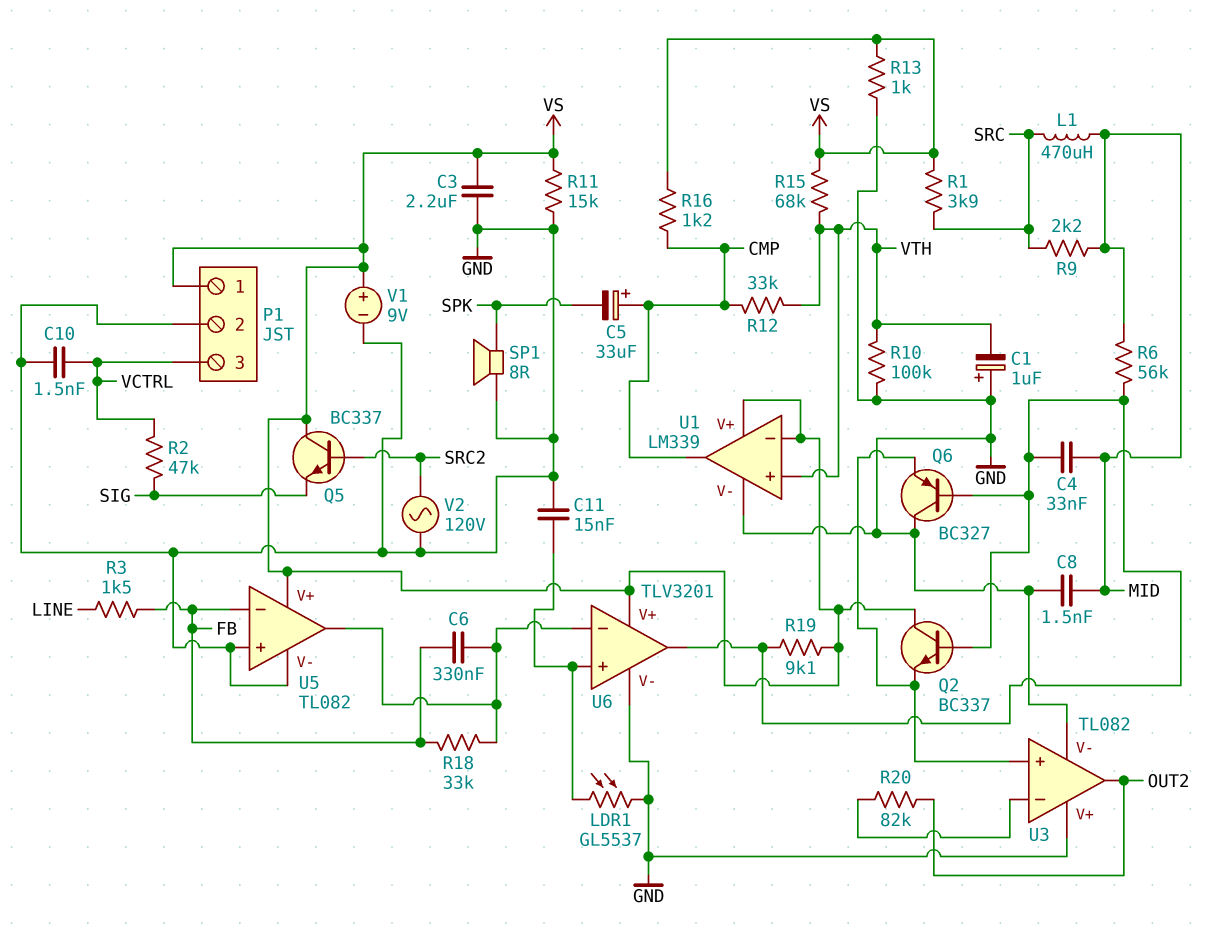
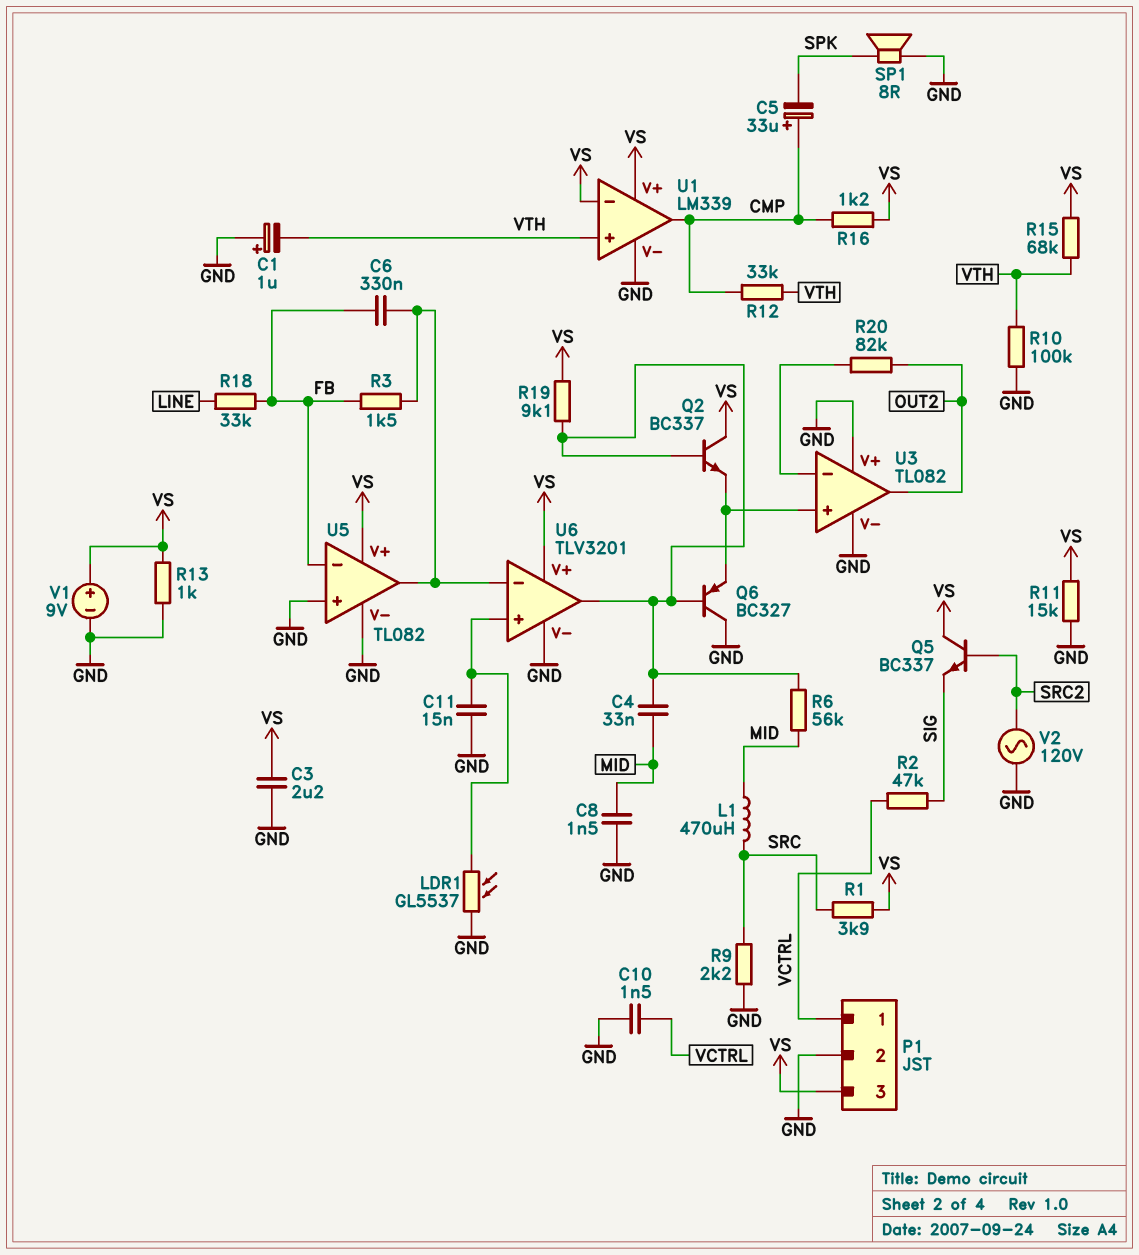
P1 pin 1: VS -> VCTRL
P1 pin 3: VCTRL -> VS
R3: 1.5k (FB, LINE) -> 1.5k (FB, U5/out)
R9: 2.2k (MID, SRC) -> 2.2k (GND, SRC)
R18: 33k (FB, U5/out) -> 33k (FB, LINE)

